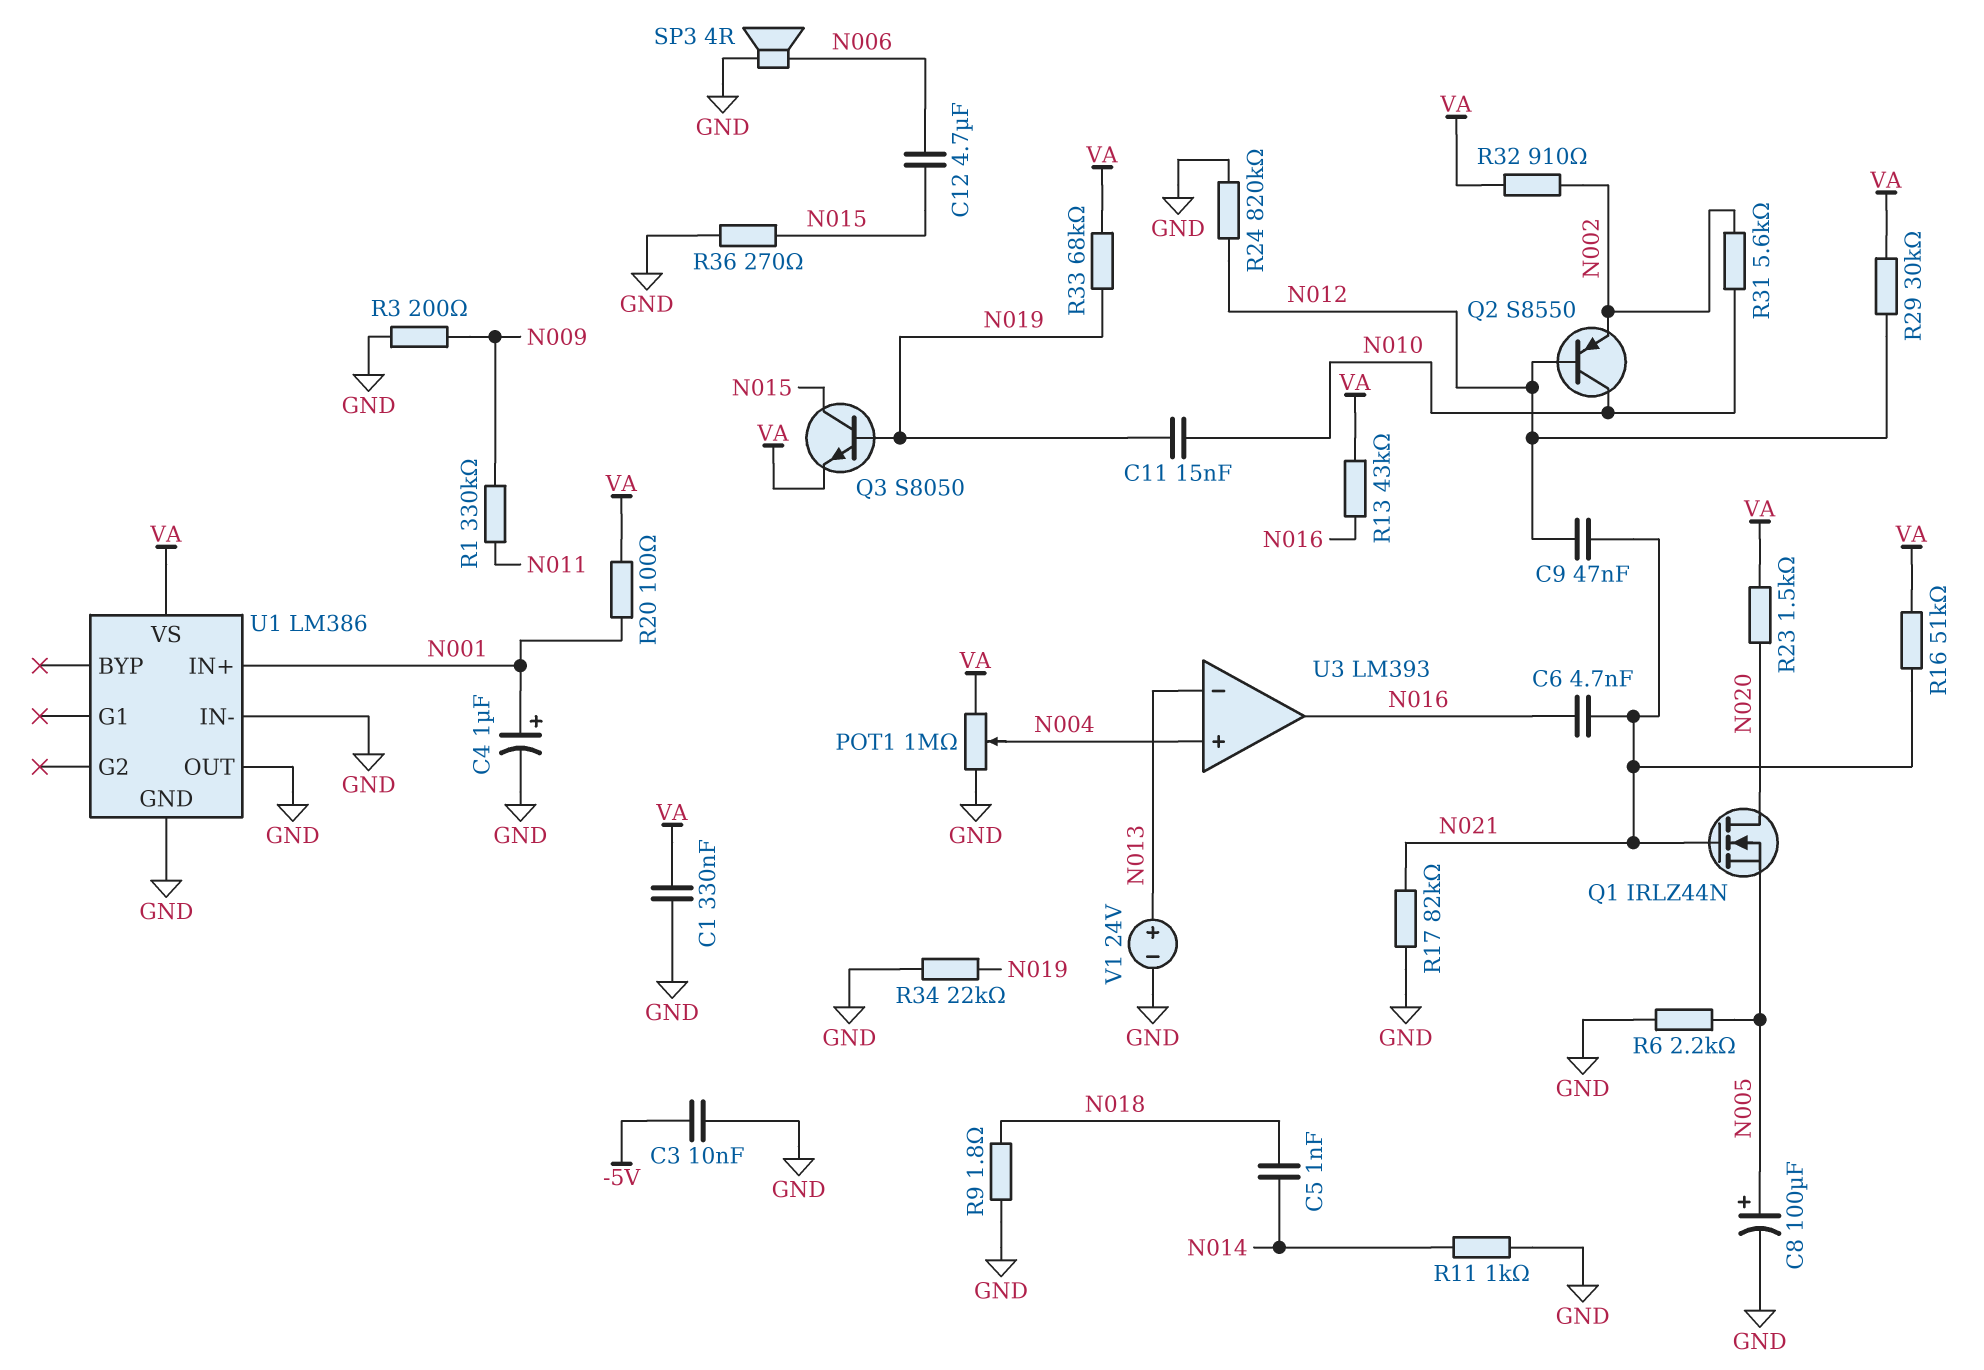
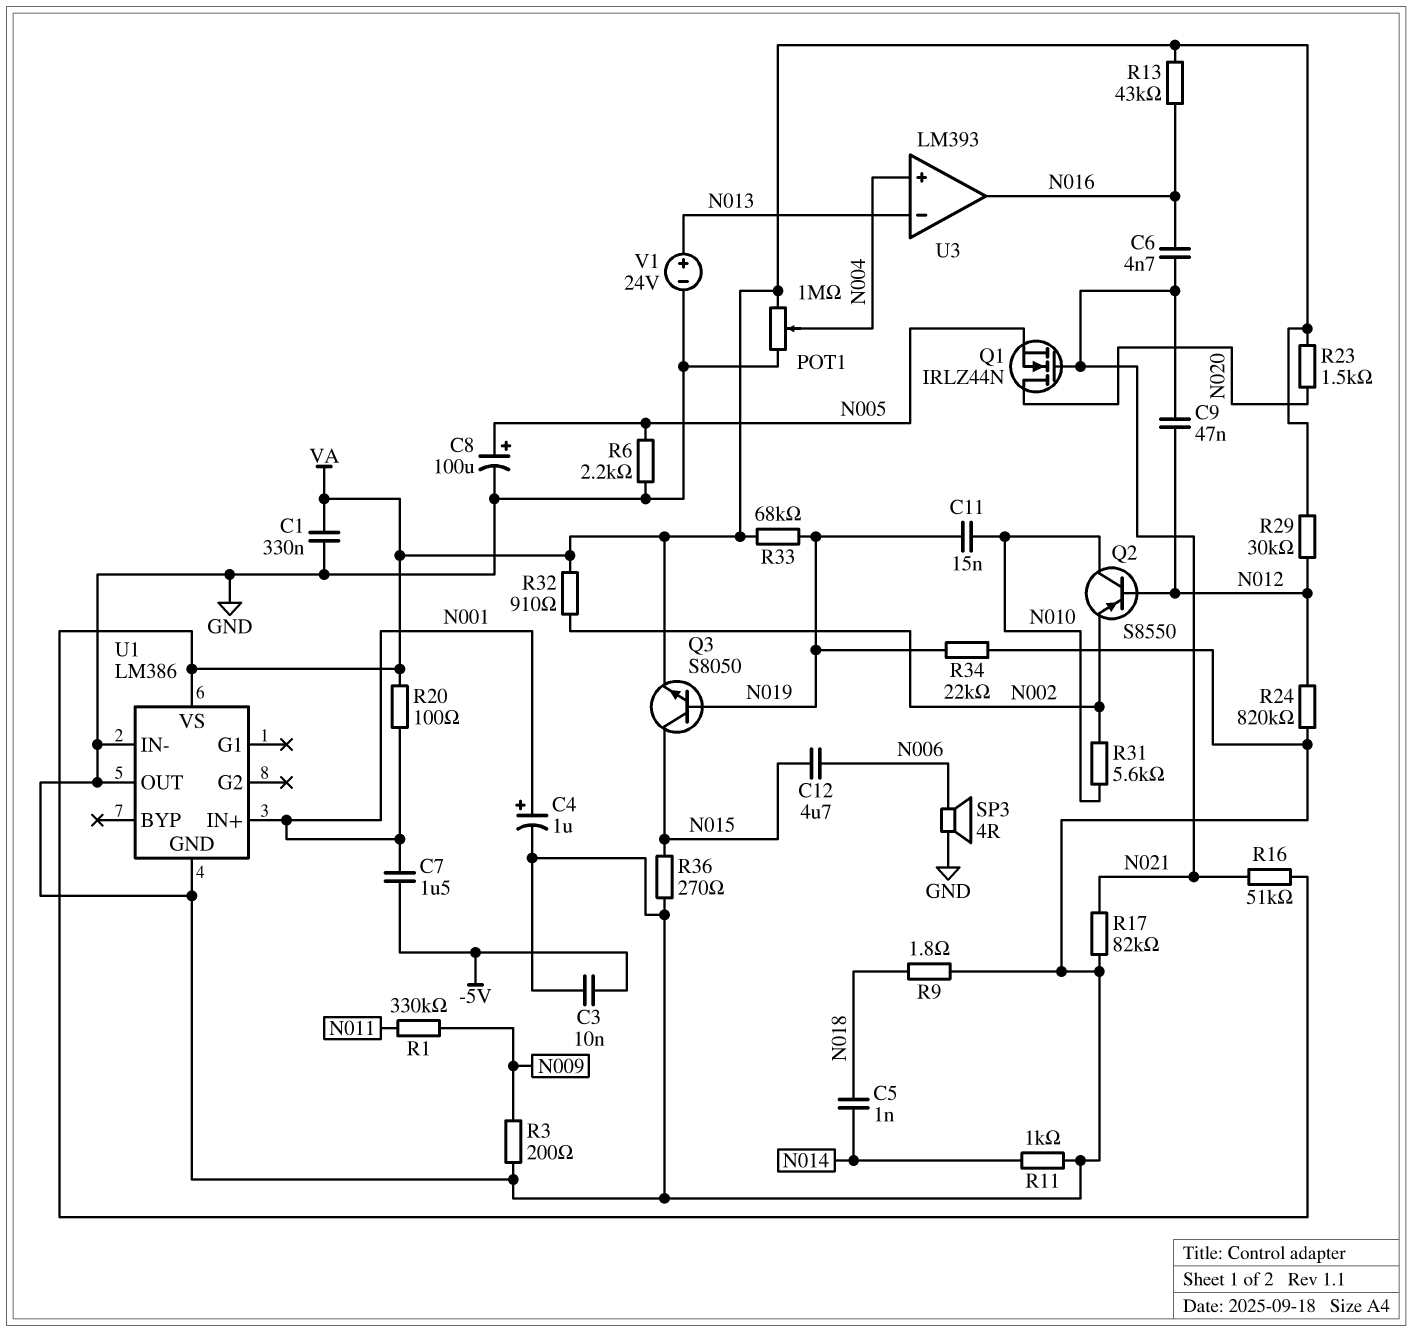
C7: none -> 1.5uF (-5V, N001)

